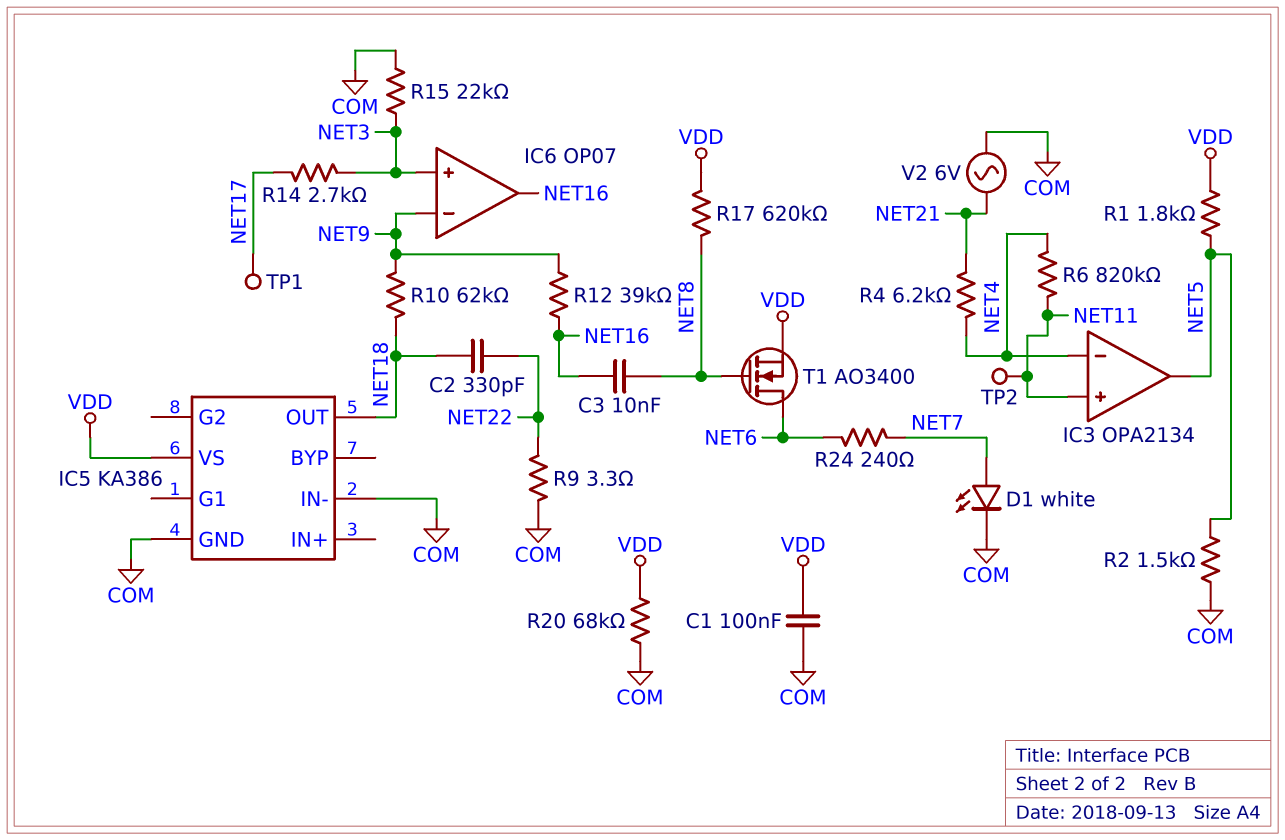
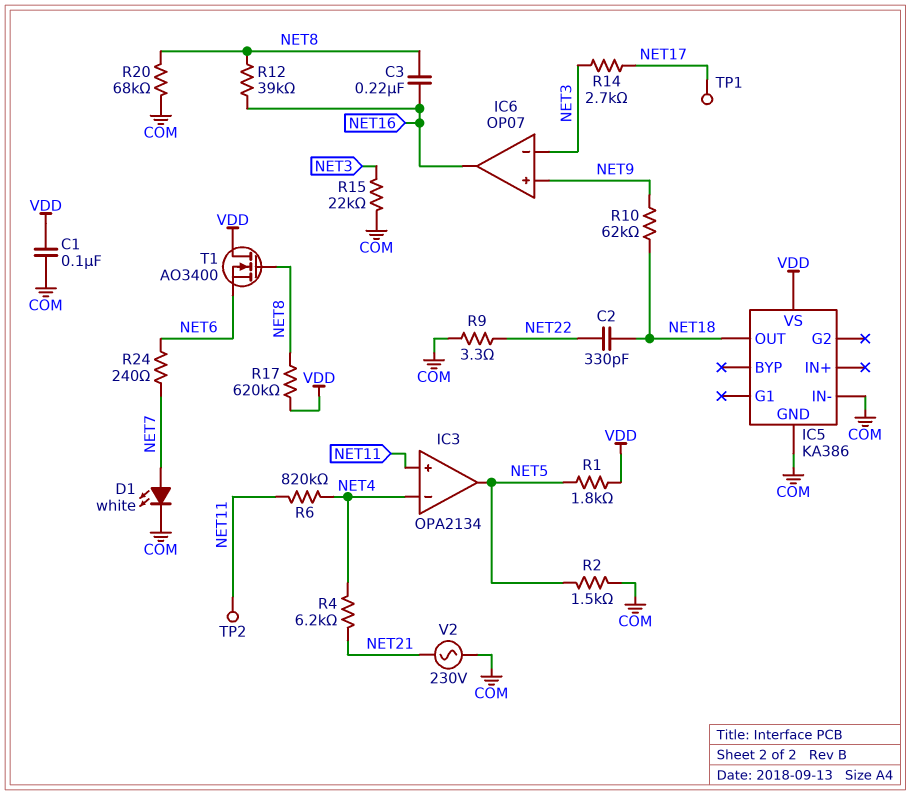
C3: 10nF (NET8, NET16) -> 220nF (NET8, NET16)
IC6 pin in+: NET3 -> NET9
IC6 pin in-: NET9 -> NET3
R12: 39k (NET9, NET16) -> 39k (NET8, NET16)
R20: 68k (COM, VDD) -> 68k (COM, NET8)
T1: NMOS AO3400 (G NET8, D NET6, S VDD) -> NMOS AO3400 (G NET8, D VDD, S NET6)
V2: AC 6V (COM, NET21) -> AC 230V (COM, NET21)

